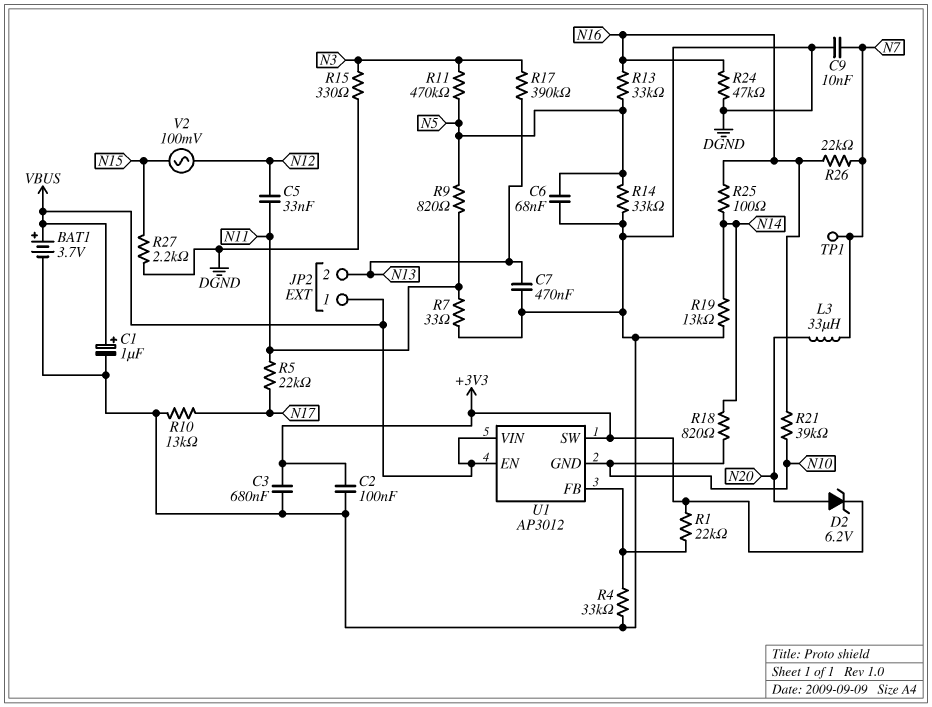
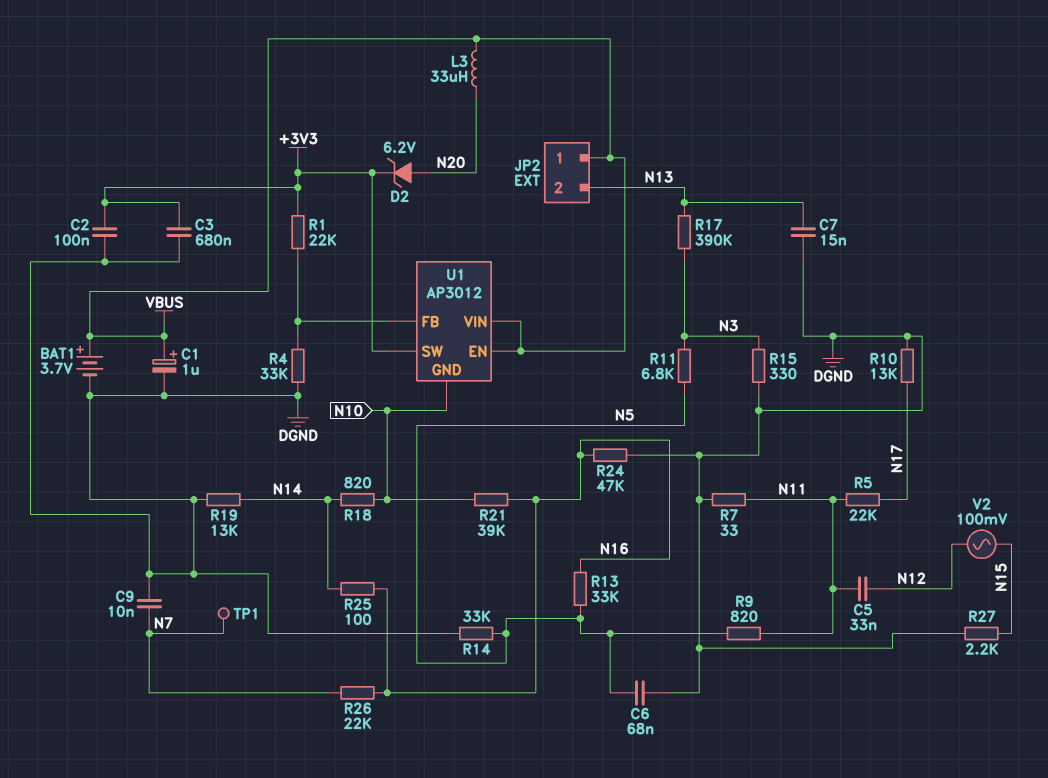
C7: 470nF (DGND, N13) -> 15nF (DGND, N13)
L3: 33uH (N7, N20) -> 33uH (N20, VBUS)
R11: 470k (N3, N5) -> 6.8k (N3, N5)

